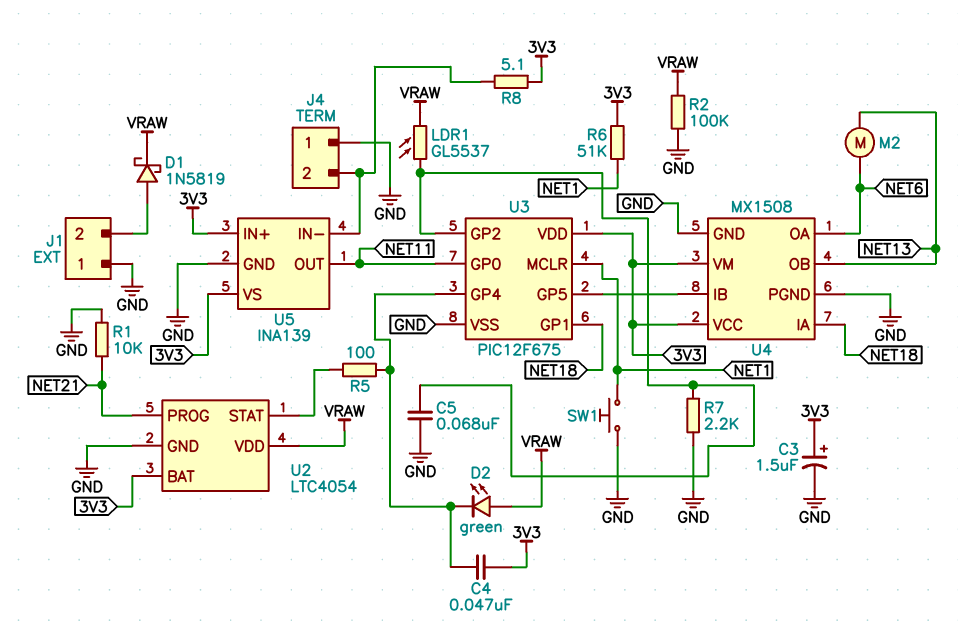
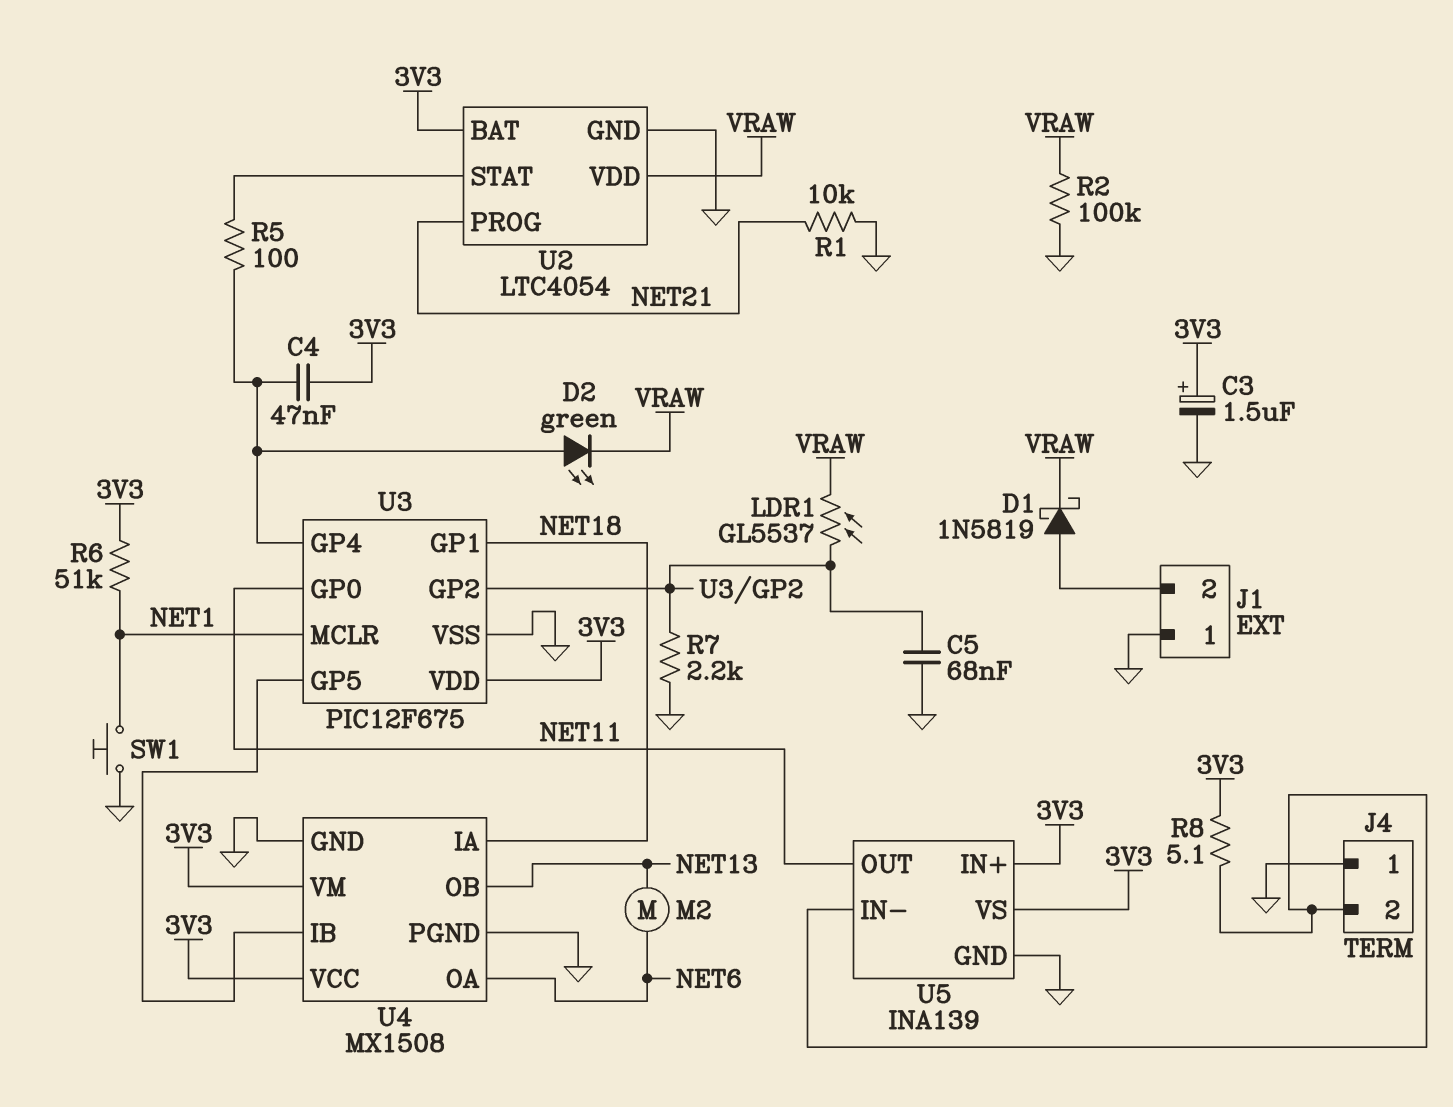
D2: LED green (A VRAW, K U3/GP4) -> LED green (A U3/GP4, K VRAW)

